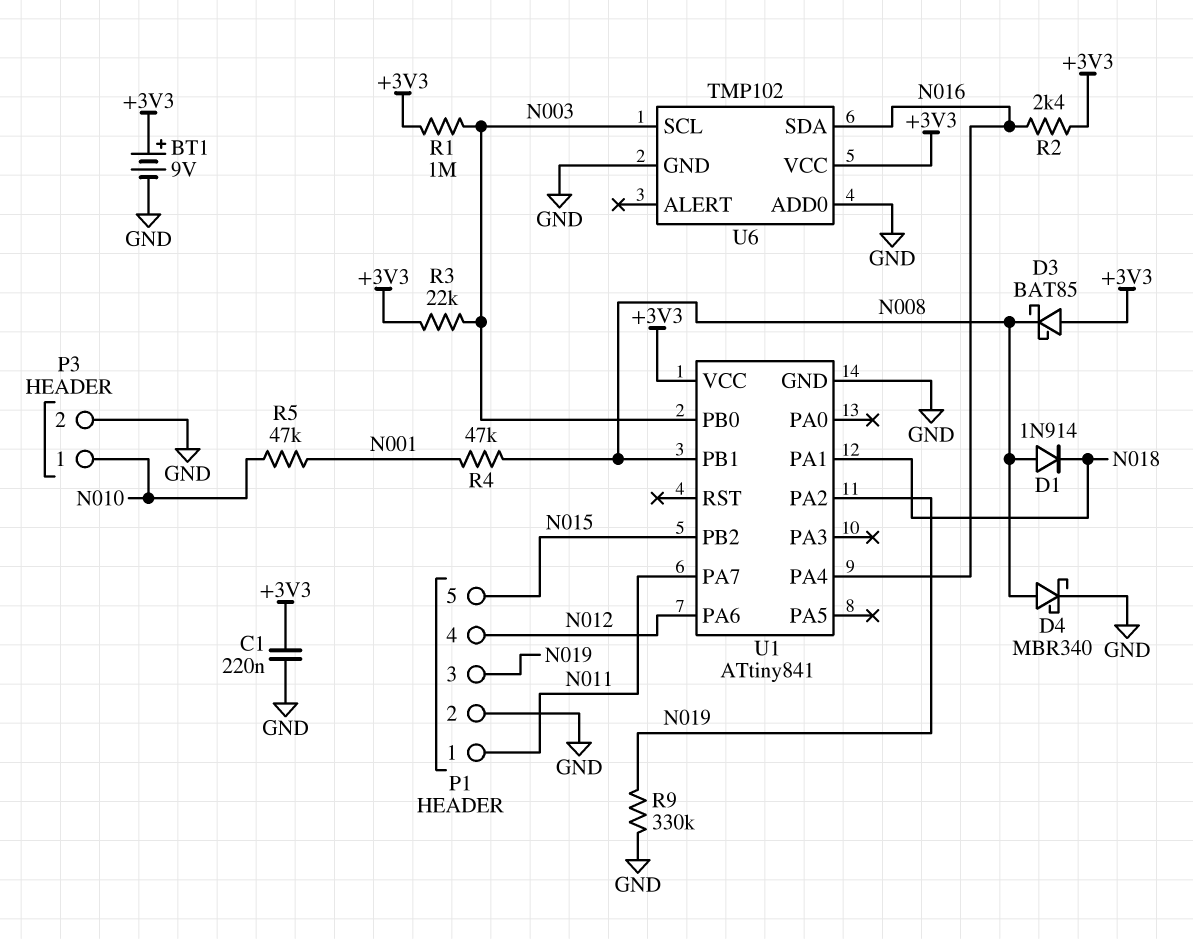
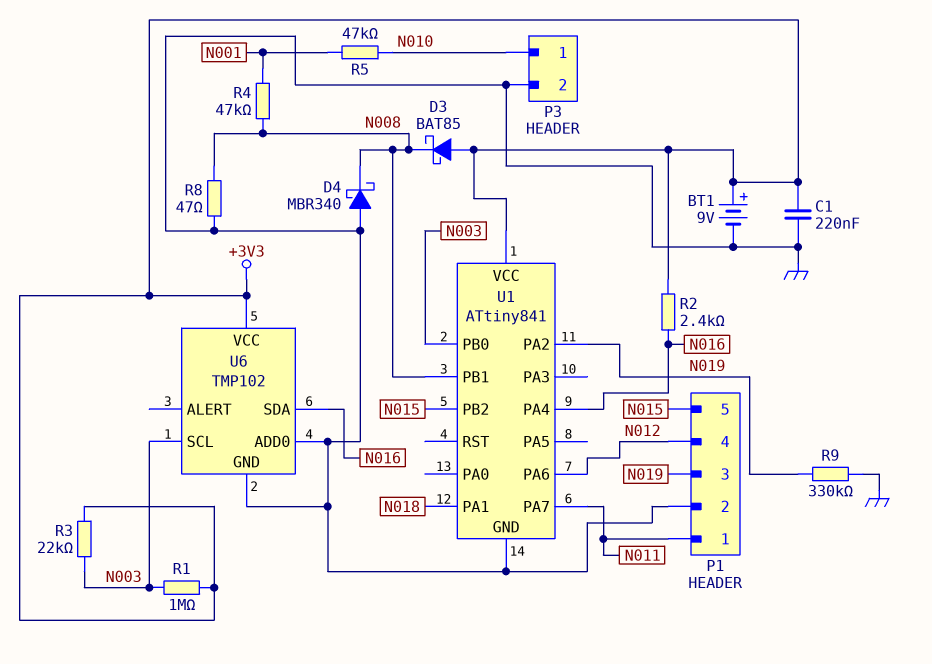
D1: diode 1N914 (A N008, K N018) -> none
D4: schottky MBR340 (A N008, K GND) -> schottky MBR340 (A GND, K N008)
R8: none -> 47 (GND, N008)

